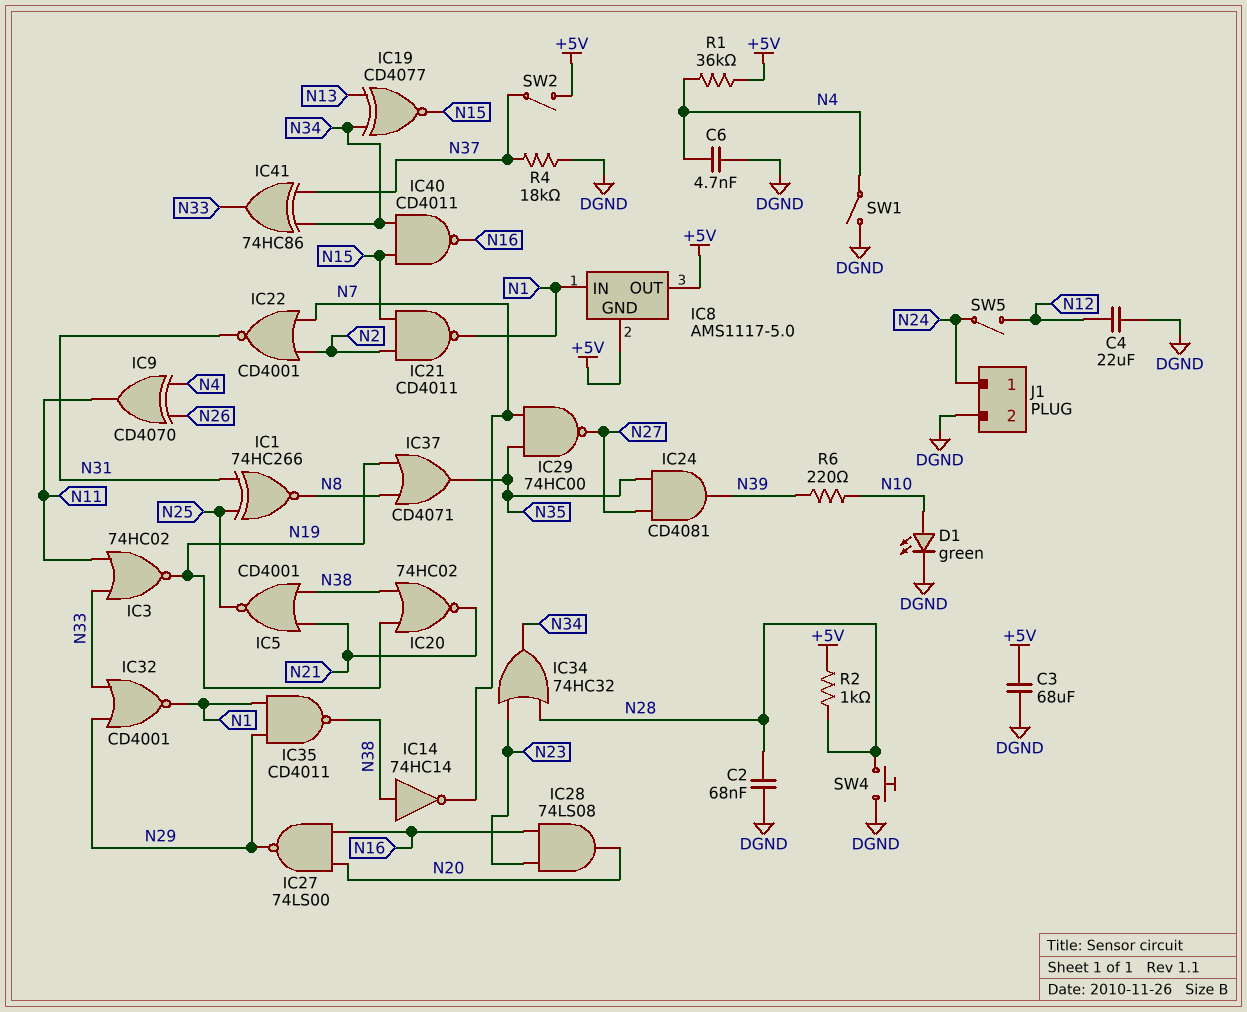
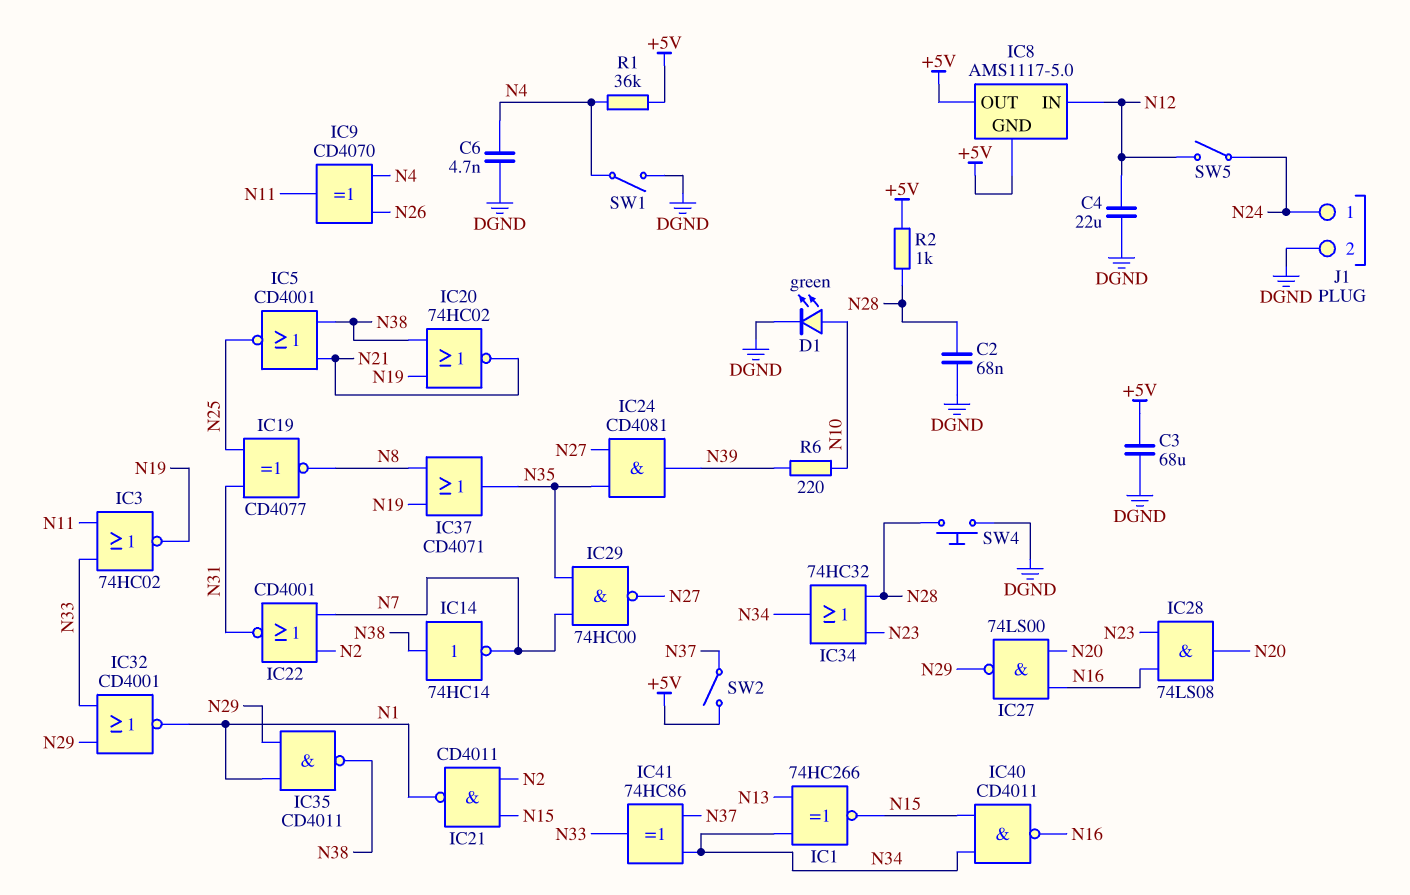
IC1: XNOR 74HC266 (in N25, in N31, out N8) -> XNOR 74HC266 (in N13, in N34, out N15)
IC8 pin IN: N1 -> N12
IC19: XNOR CD4077 (in N13, in N34, out N15) -> XNOR CD4077 (in N25, in N31, out N8)
R4: 18k (DGND, N37) -> none

